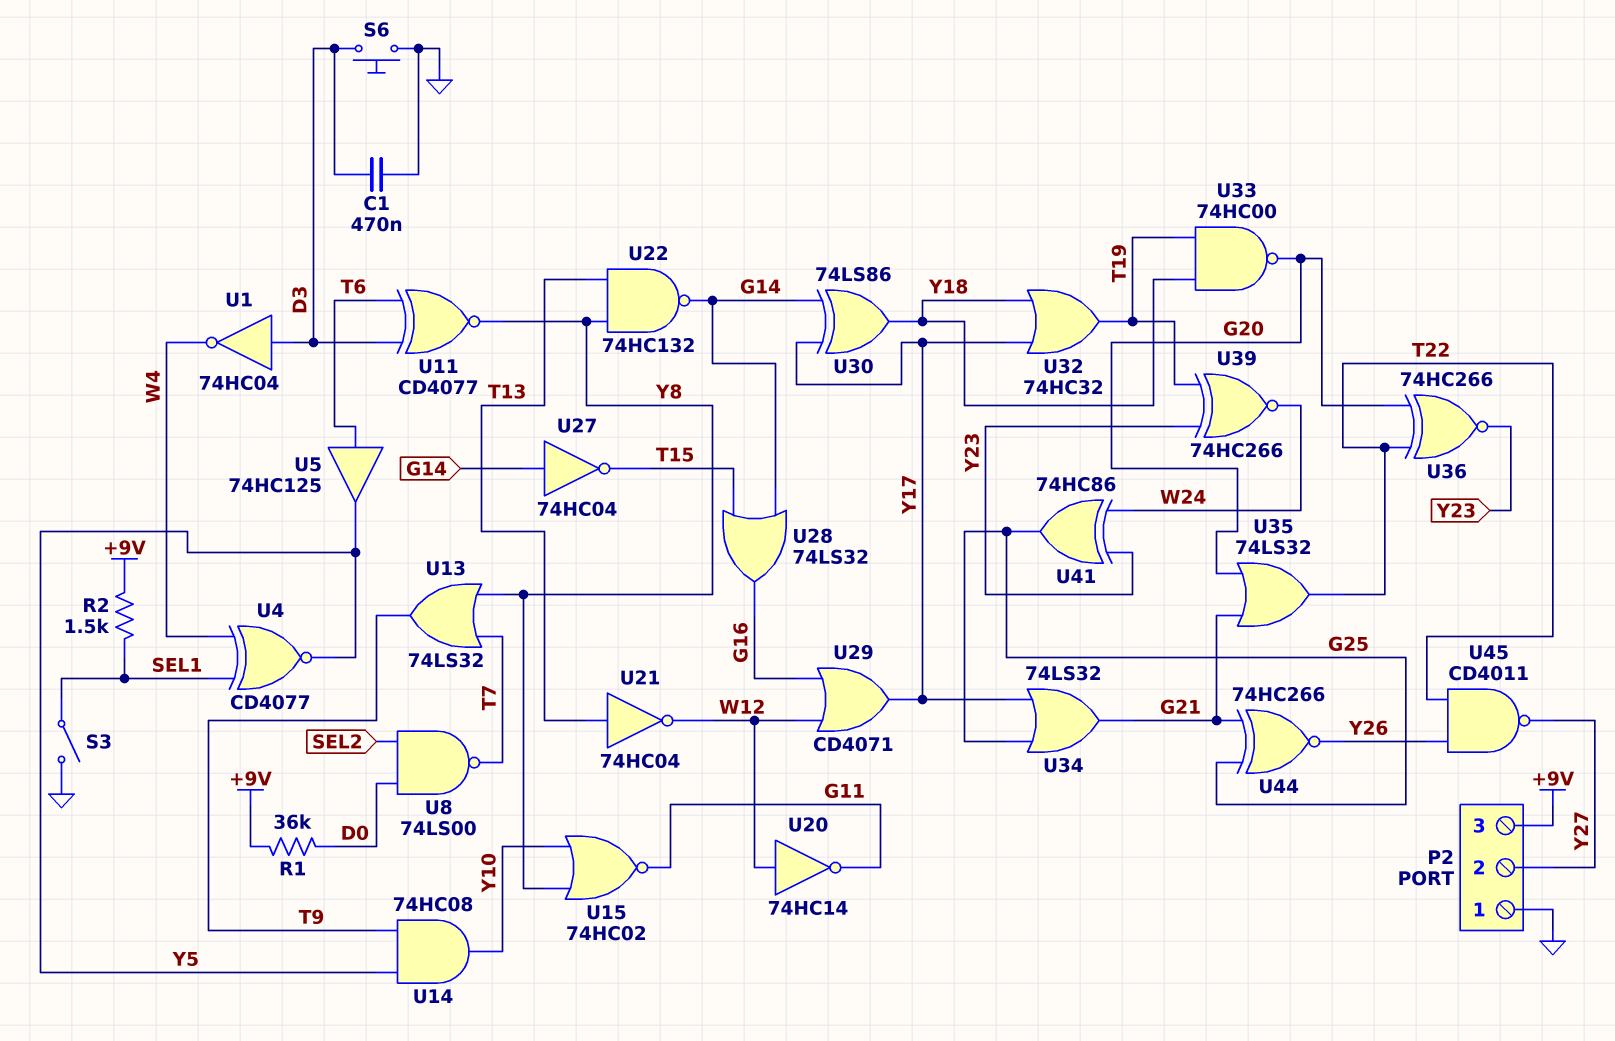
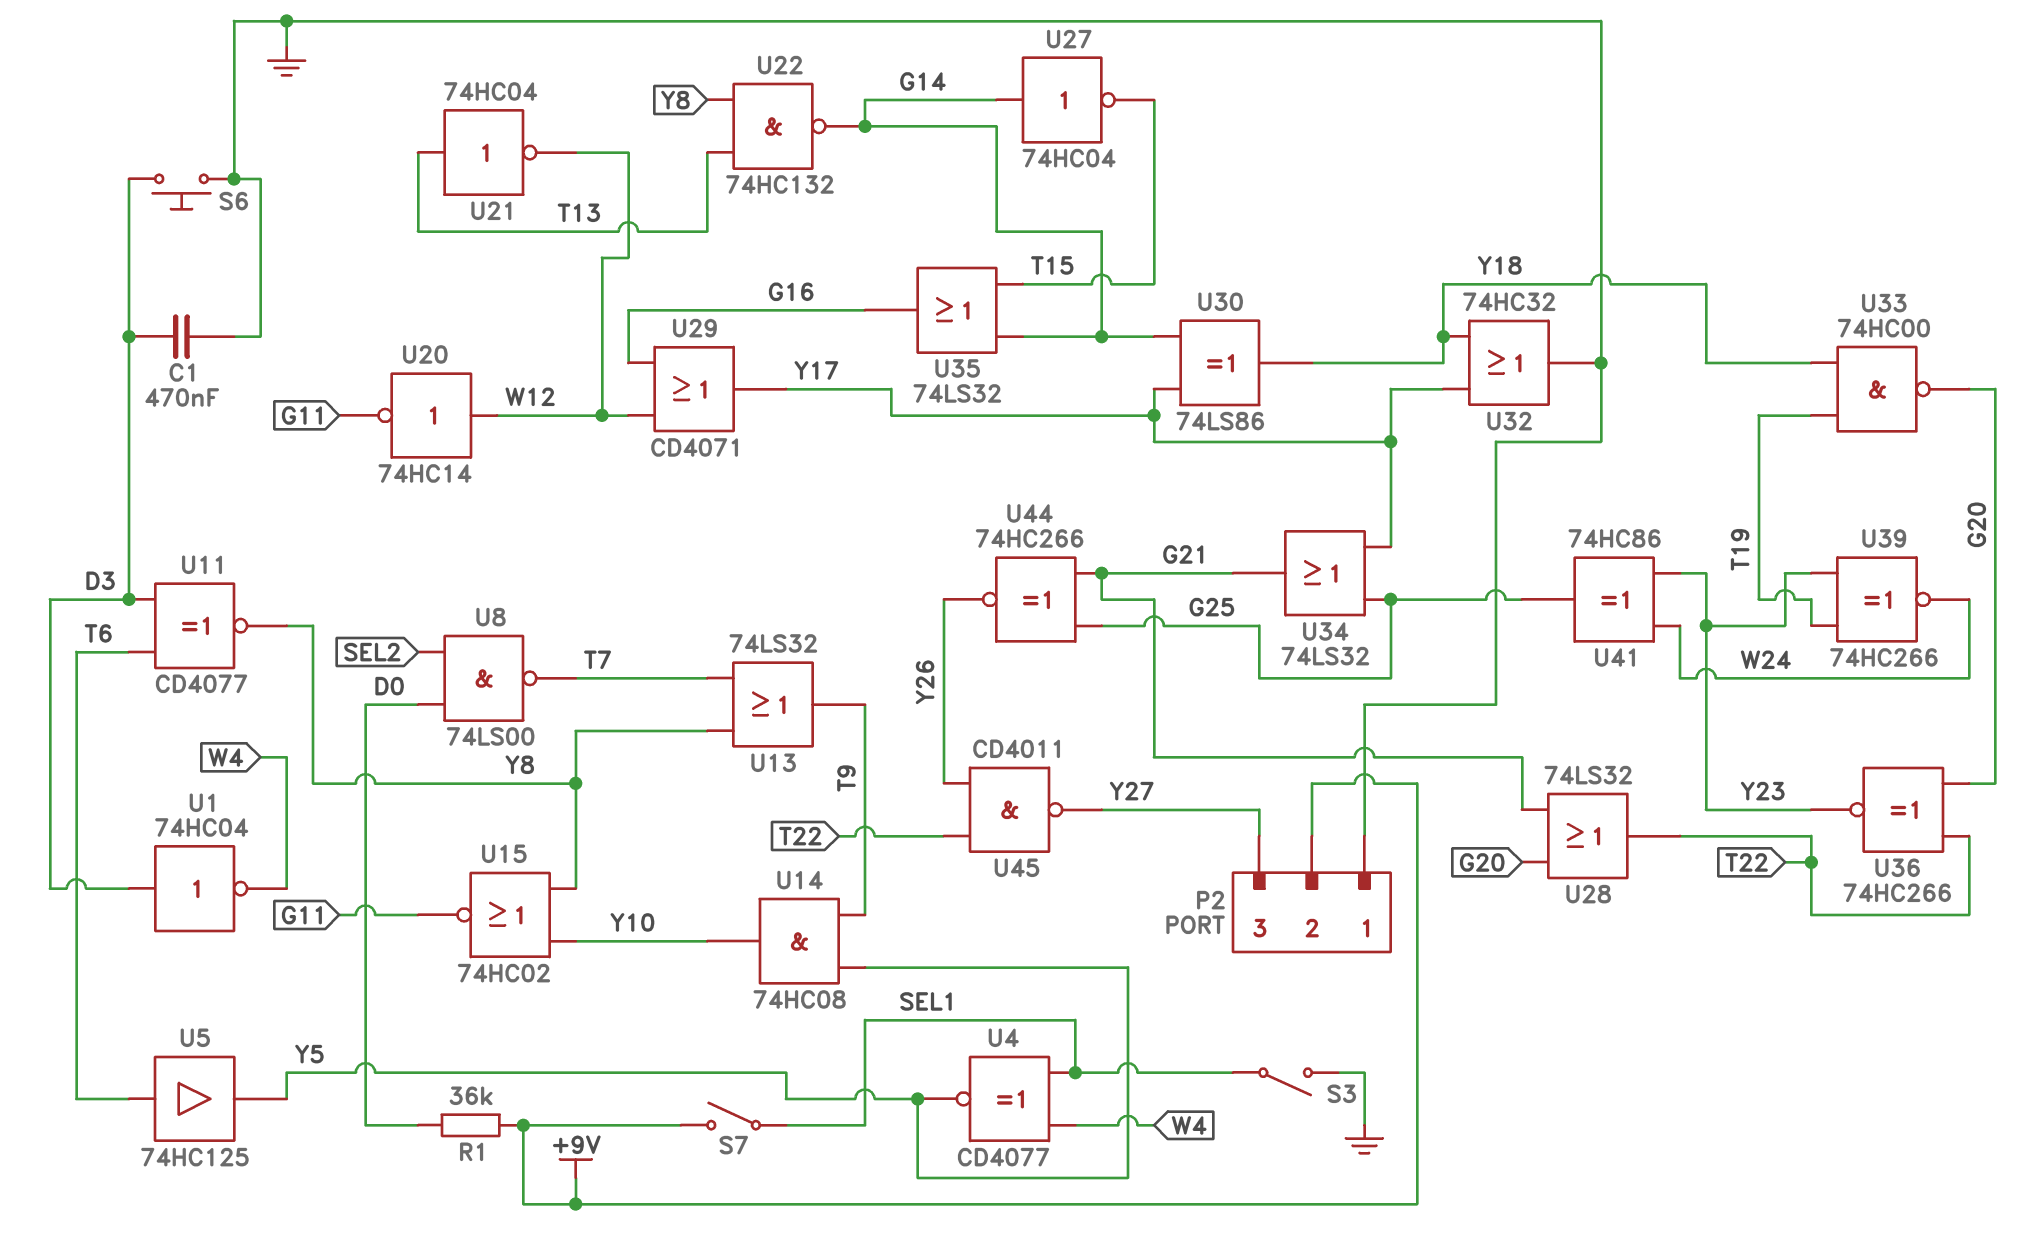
P2 pin 2: Y27 -> +9V
P2 pin 3: +9V -> Y27
R2: 1.5k (+9V, SEL1) -> none
S7: none -> switch (+9V, SEL1)
U28: OR 74LS32 (in G14, in T15, out G16) -> OR 74LS32 (in G20, in G21, out T22)
U32: OR 74HC32 (in Y17, in Y18, out T19) -> OR 74HC32 (in Y17, in Y18, out GND)
U35: OR 74LS32 (in G20, in G21, out T22) -> OR 74LS32 (in G14, in T15, out G16)

